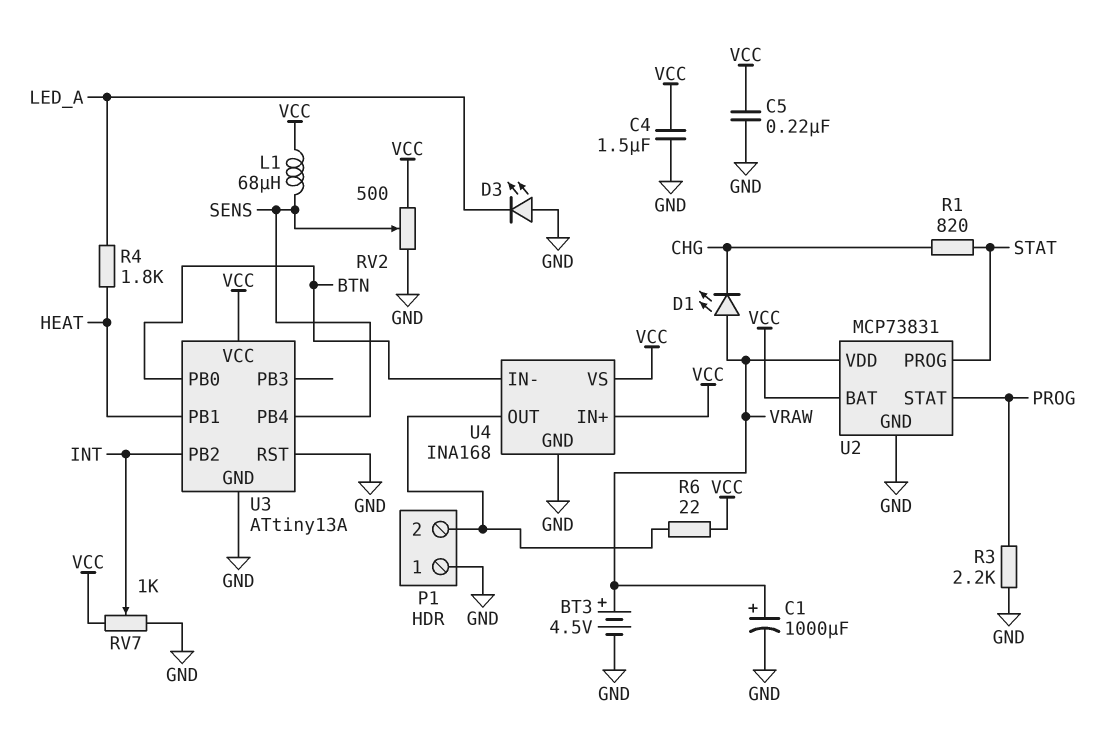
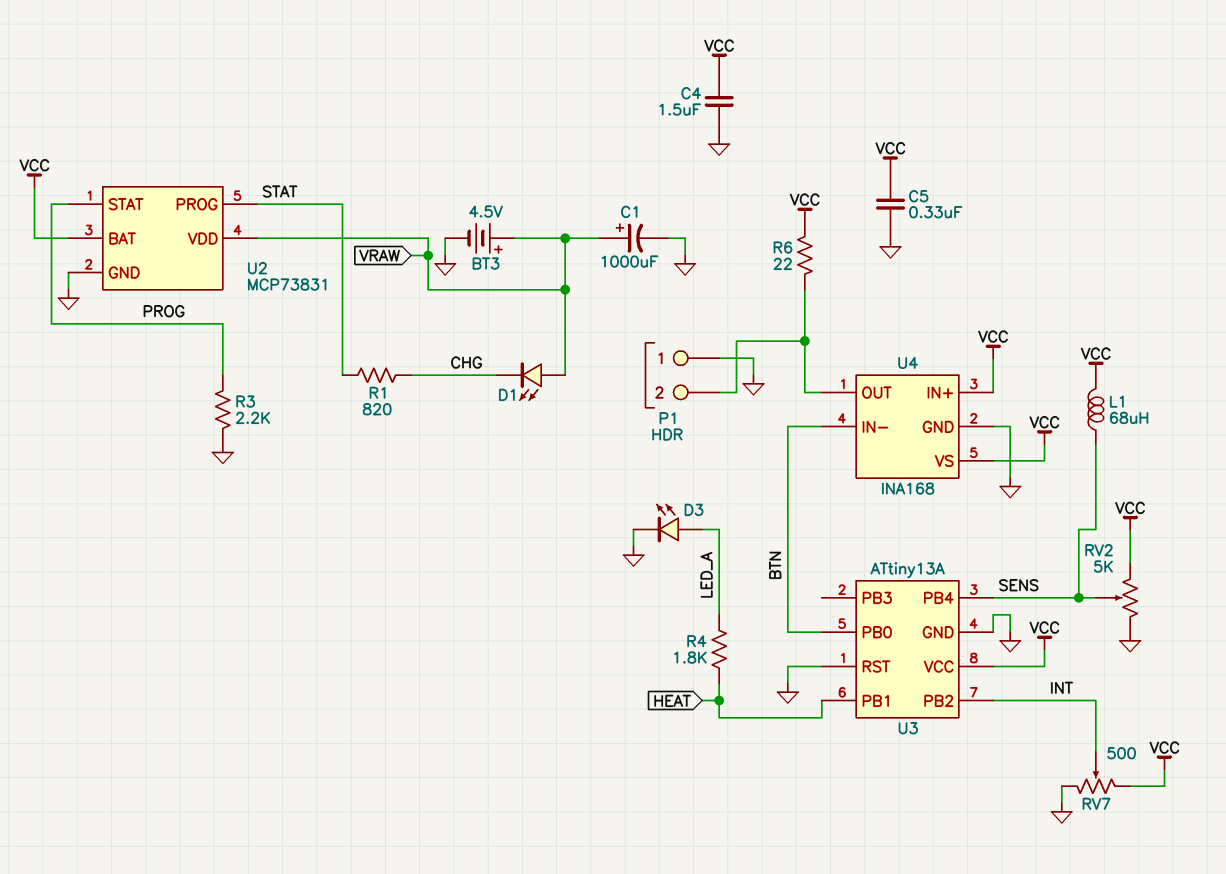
C5: 220nF (GND, VCC) -> 330nF (GND, VCC)
D3: LED (A GND, K LED_A) -> LED (A LED_A, K GND)
RV2: 500 (GND, VCC, wiper SENS) -> 5k (GND, VCC, wiper SENS)
RV7: 1k (GND, VCC, wiper INT) -> 500 (GND, VCC, wiper INT)

